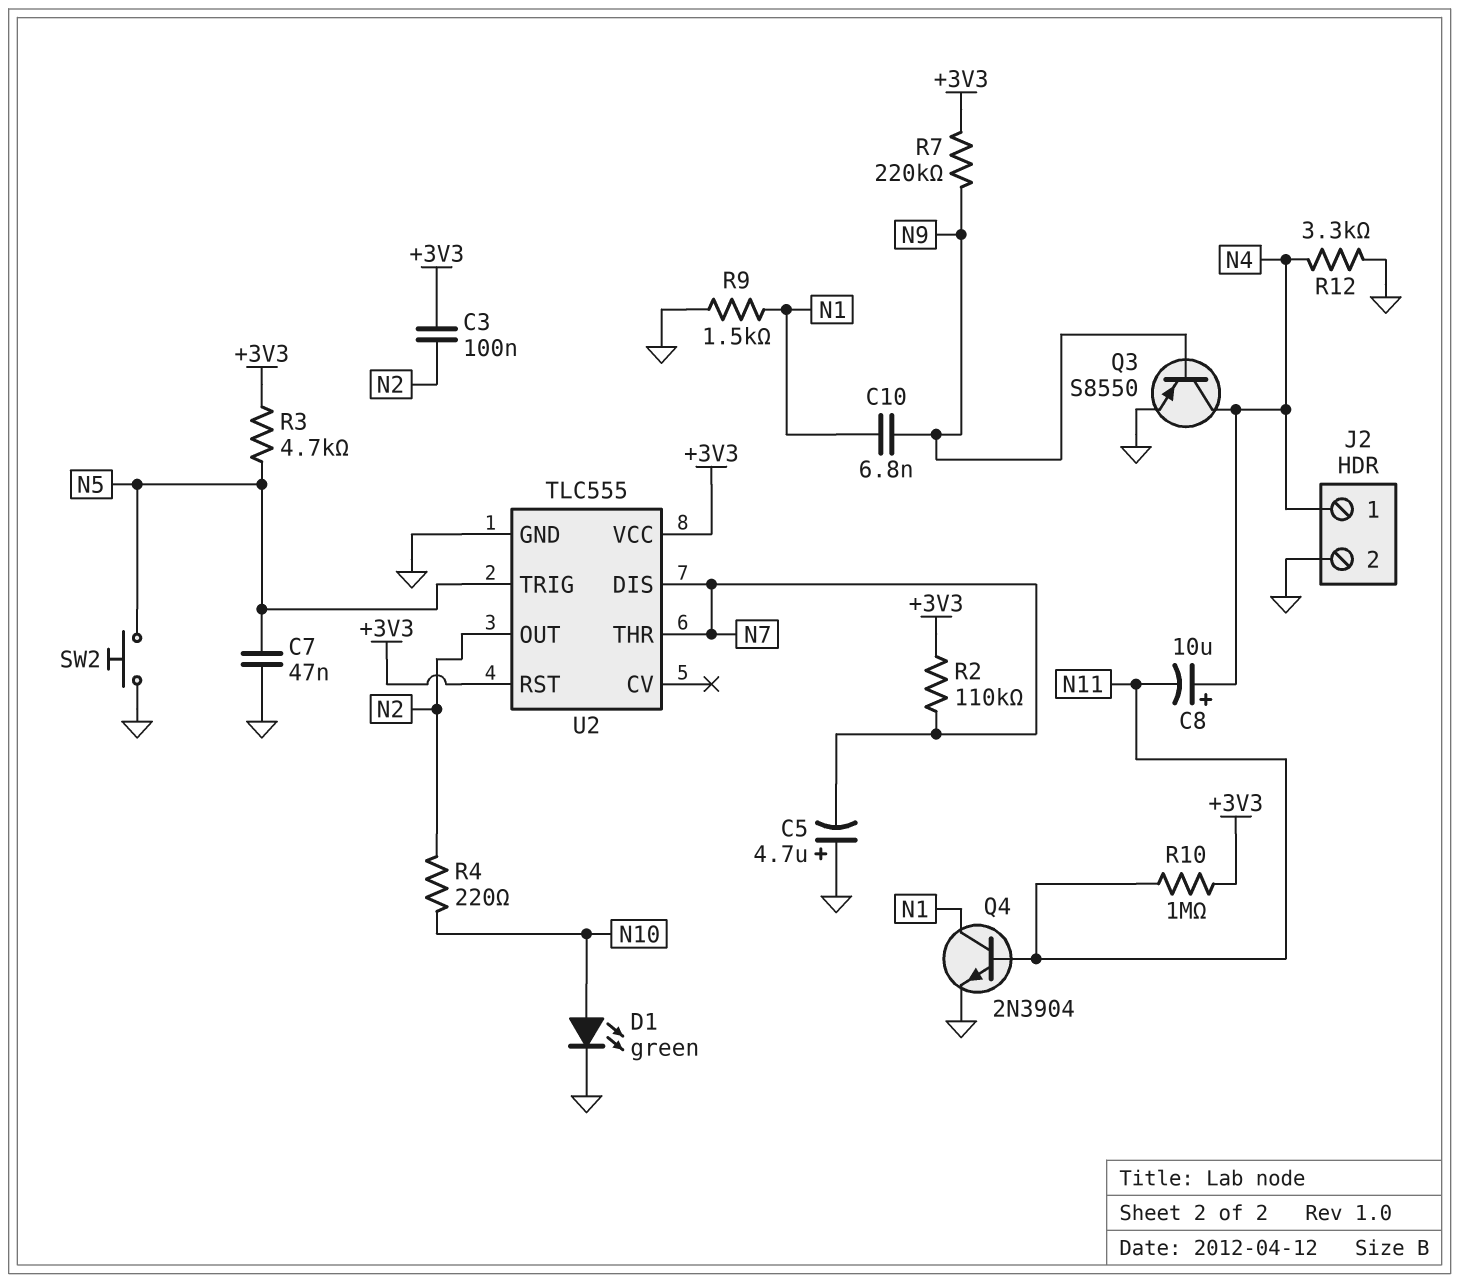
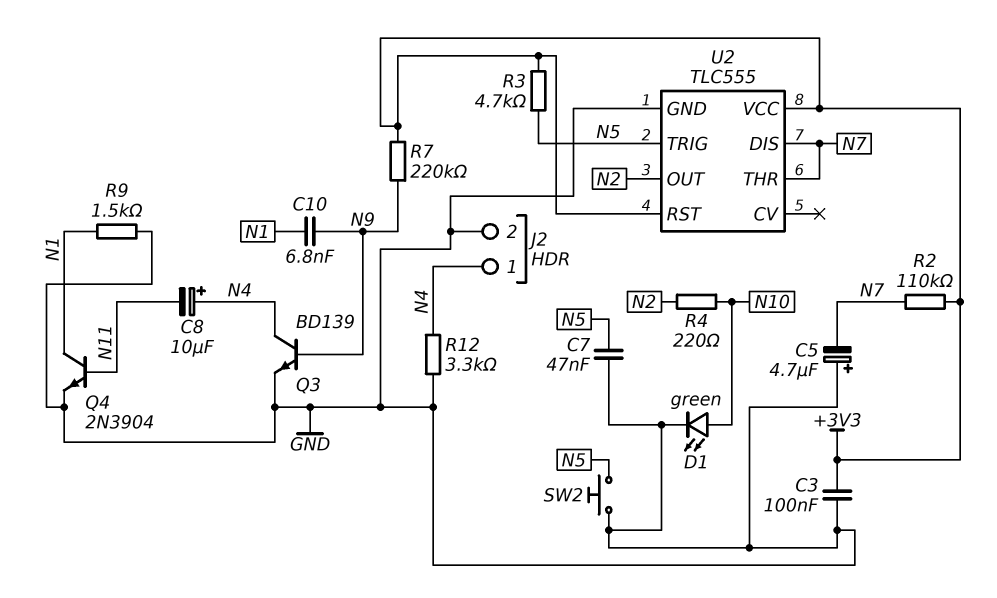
C3: 100nF (+3V3, N2) -> 100nF (+3V3, GND)
Q3: PNP S8550 (B N9, C N4, E GND) -> NPN BD139 (B N9, C N4, E GND)
R10: 1M (+3V3, N11) -> none

